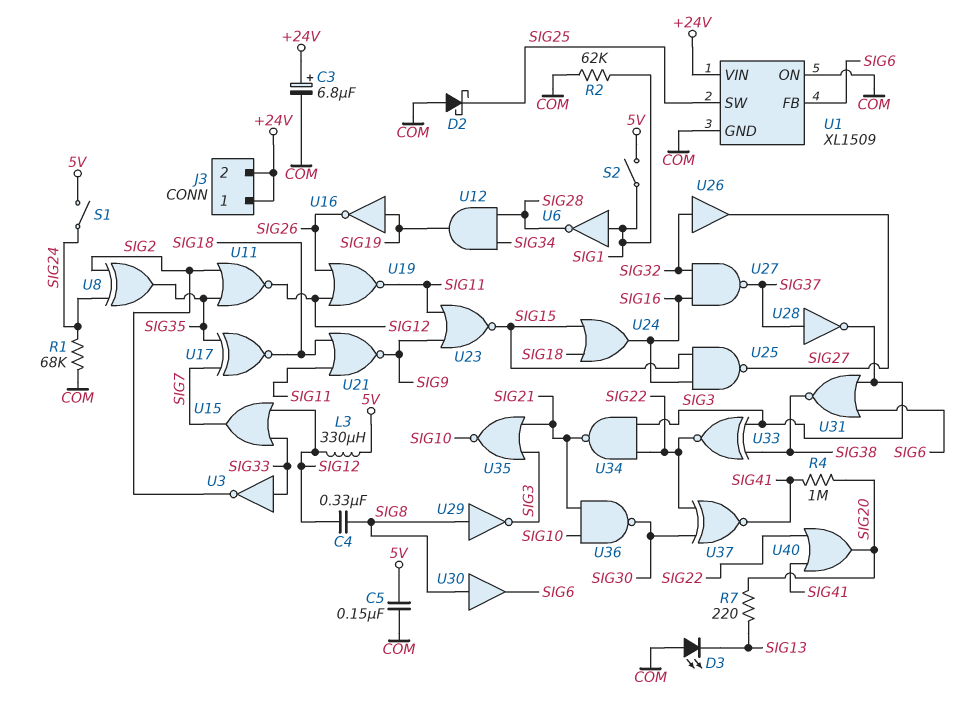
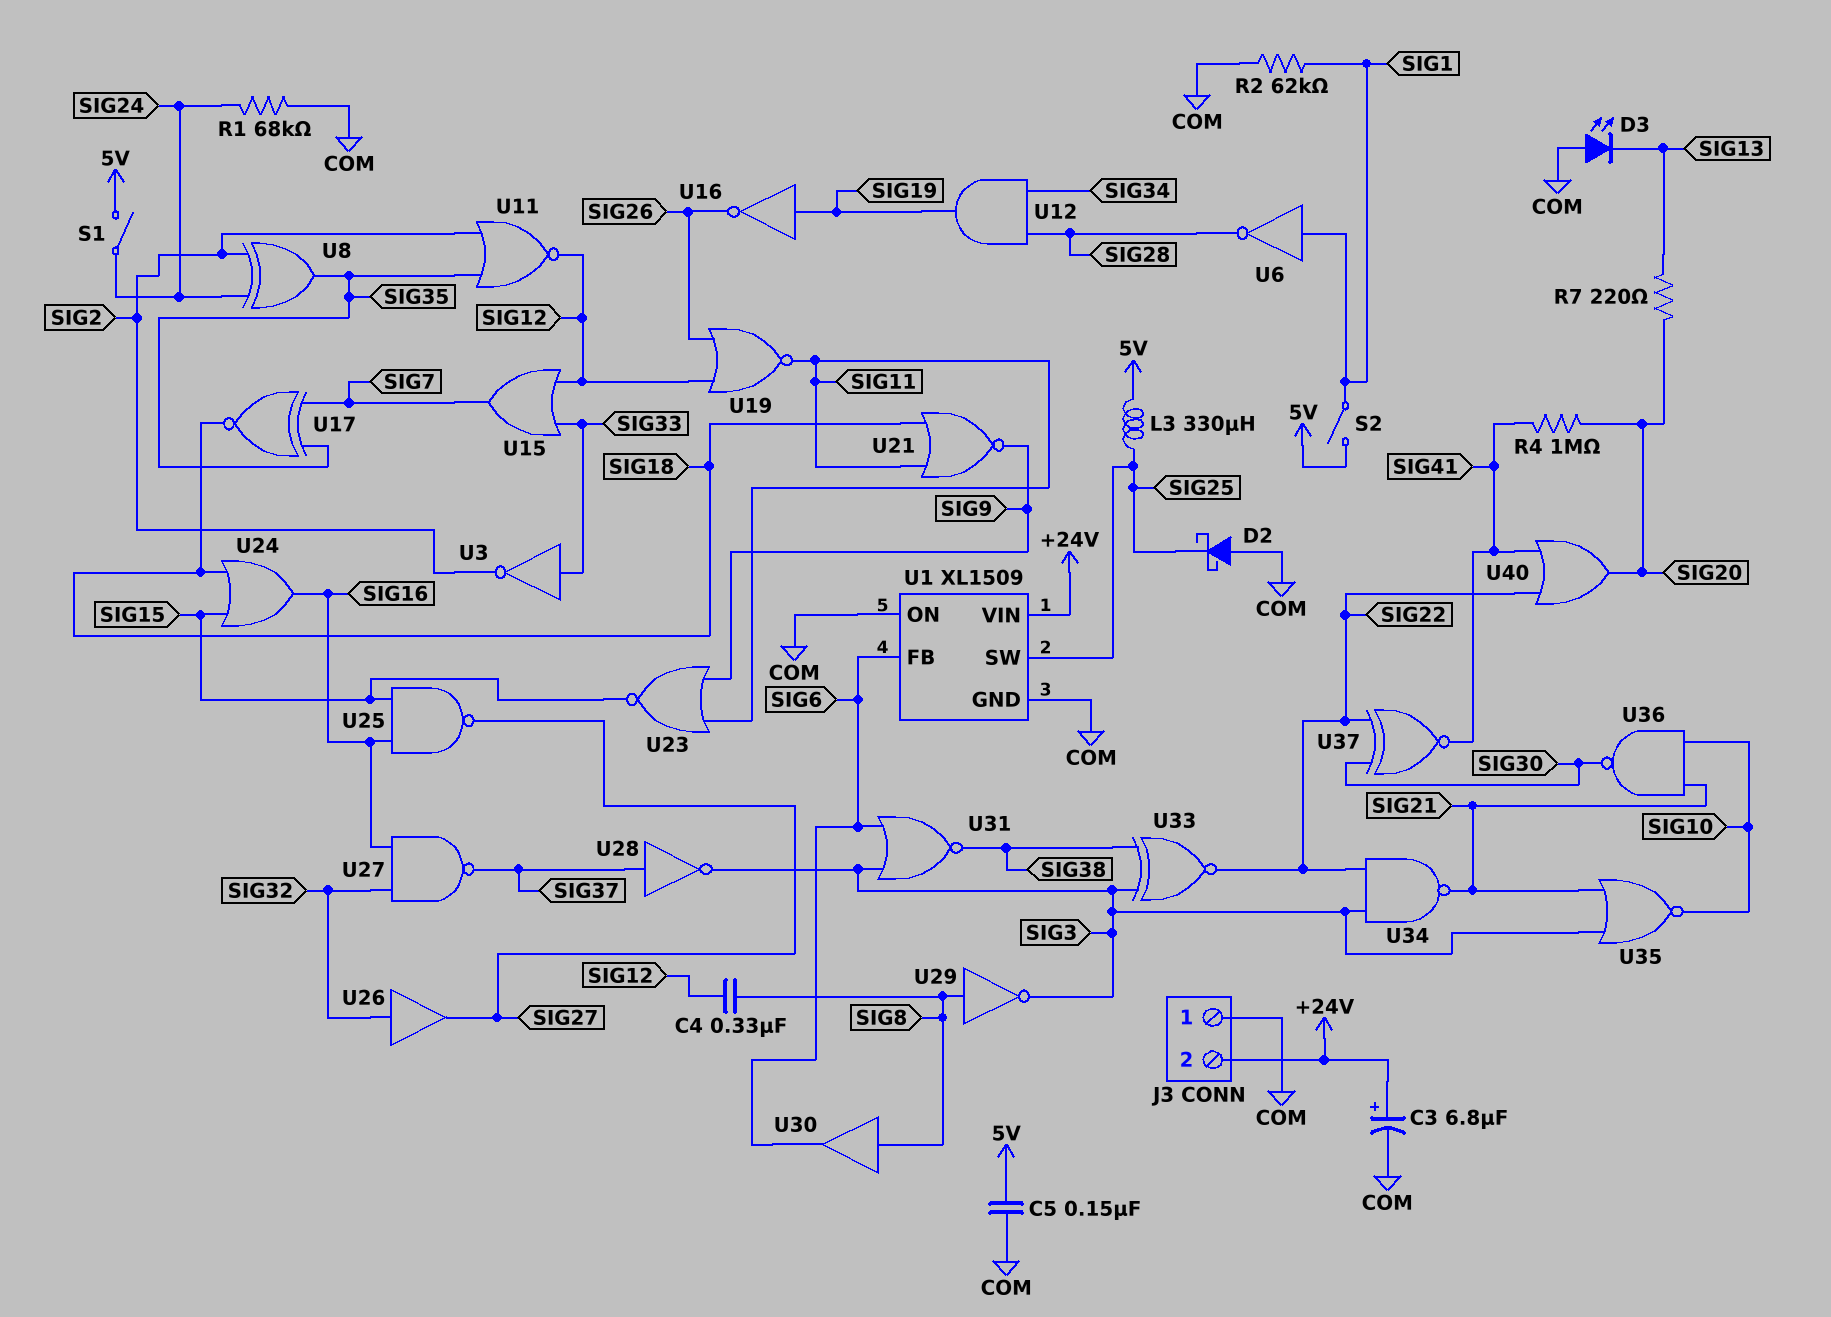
J3 pin 1: +24V -> COM
L3: 330uH (5V, SIG12) -> 330uH (5V, SIG25)

